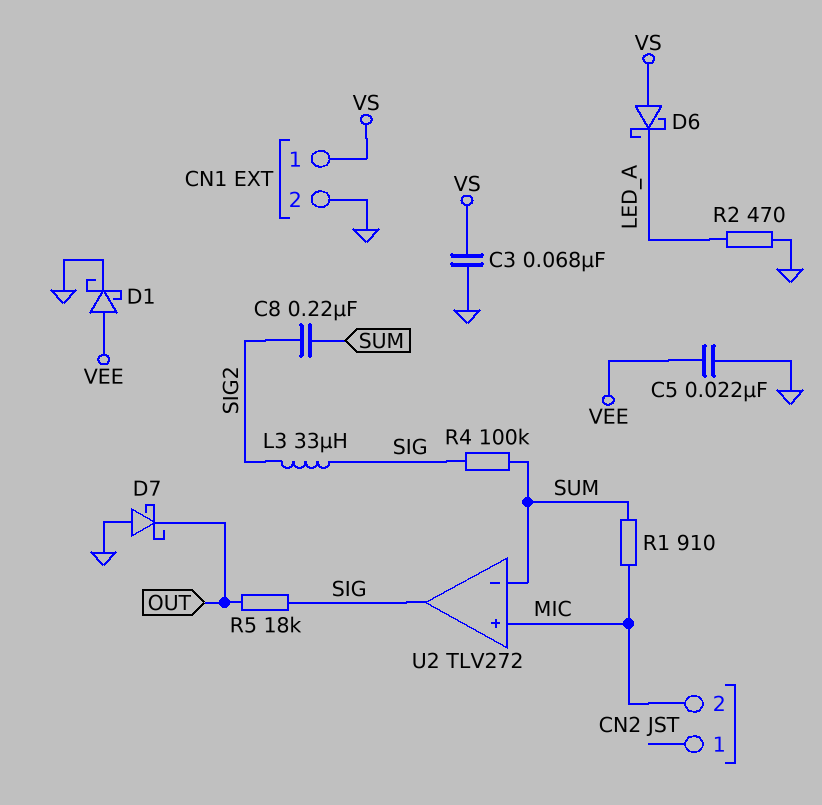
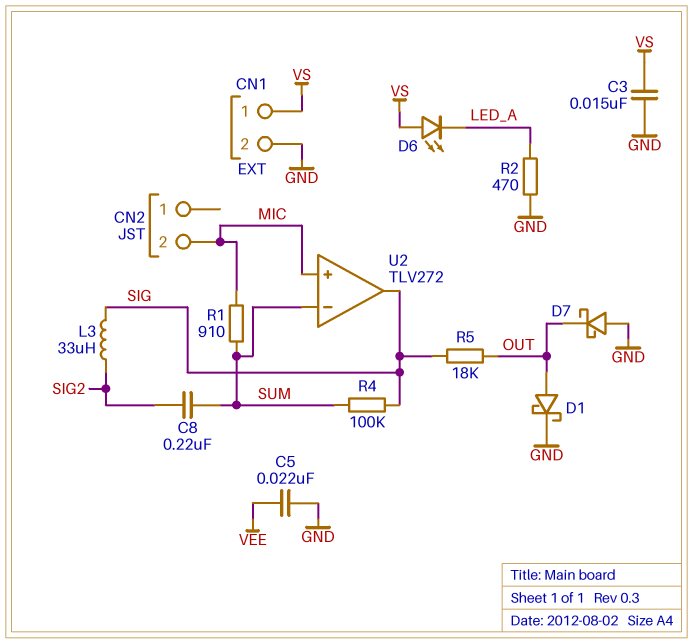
C3: 68nF (GND, VS) -> 15nF (GND, VS)
D1: schottky (A VEE, K GND) -> schottky (A OUT, K GND)
D6: schottky (A VS, K LED_A) -> LED (A VS, K LED_A)

